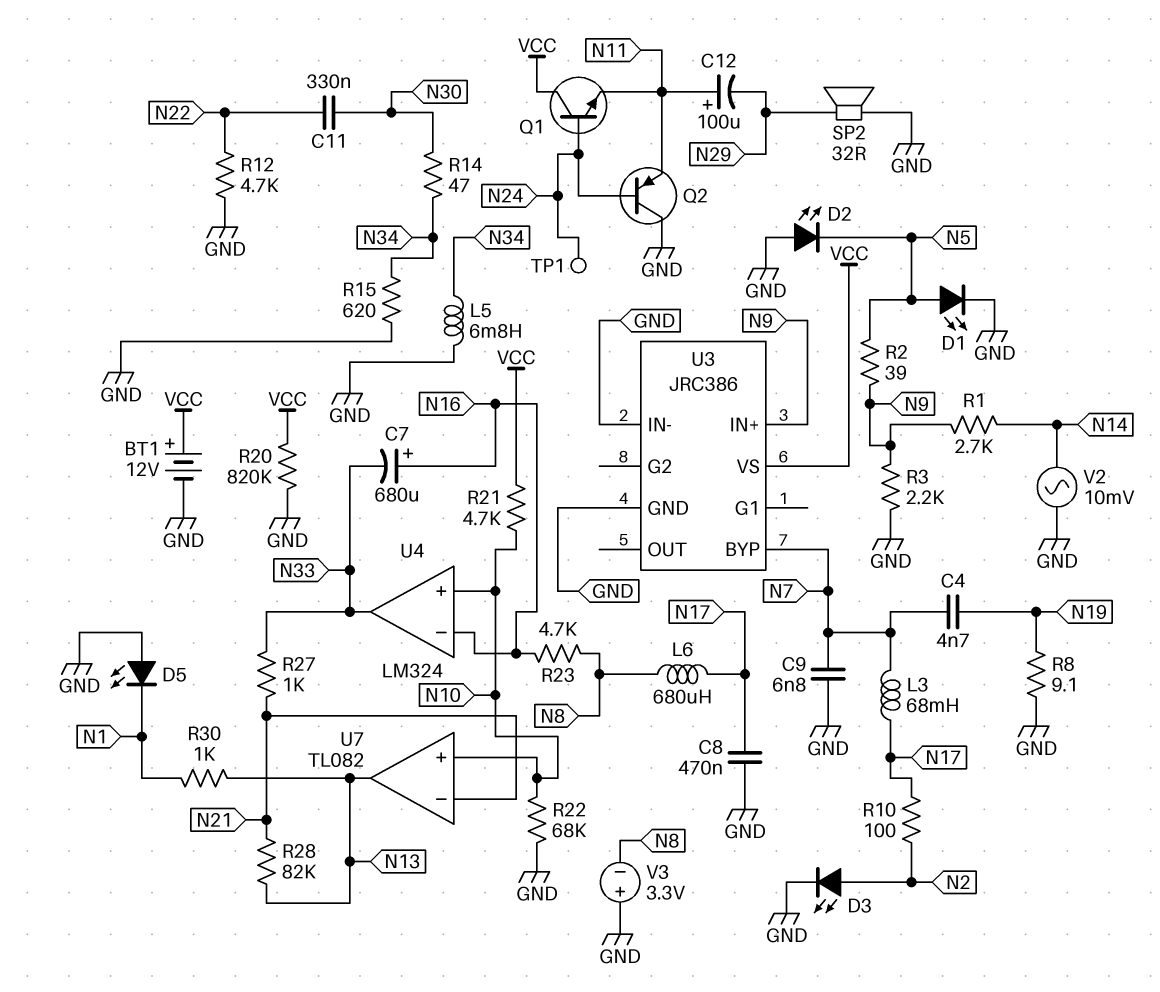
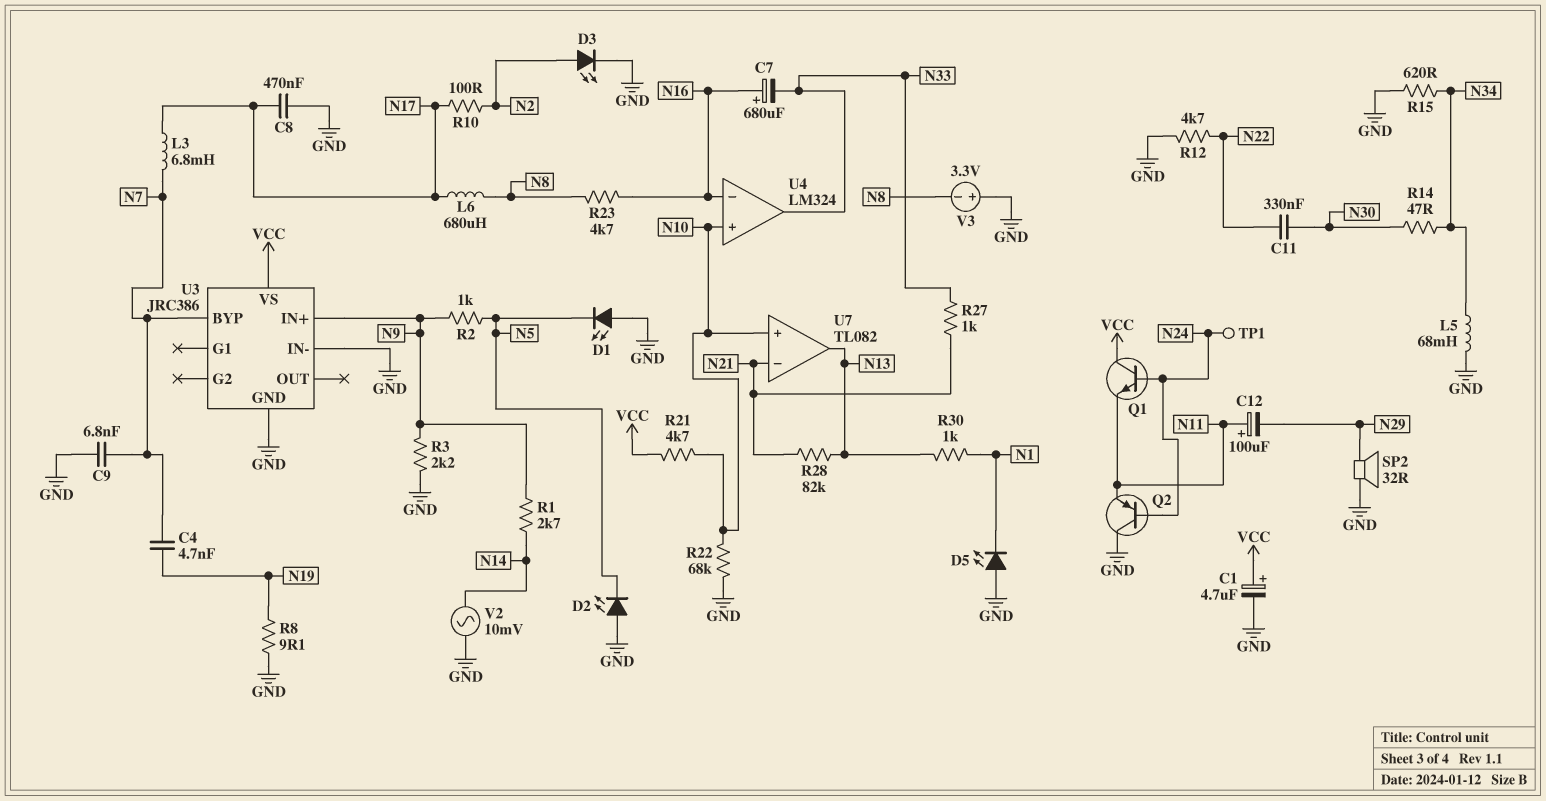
BT1: 12V (plus VCC, minus GND) -> none
C1: none -> 4.7uF (plus VCC, minus GND)
D1: LED (A N5, K GND) -> LED (A GND, K N5)
L3: 68mH (N7, N17) -> 6.8mH (N7, N17)
L5: 6.8mH (GND, N34) -> 68mH (GND, N34)
R2: 39 (N5, N9) -> 1k (N5, N9)
R20: 820k (GND, VCC) -> none

